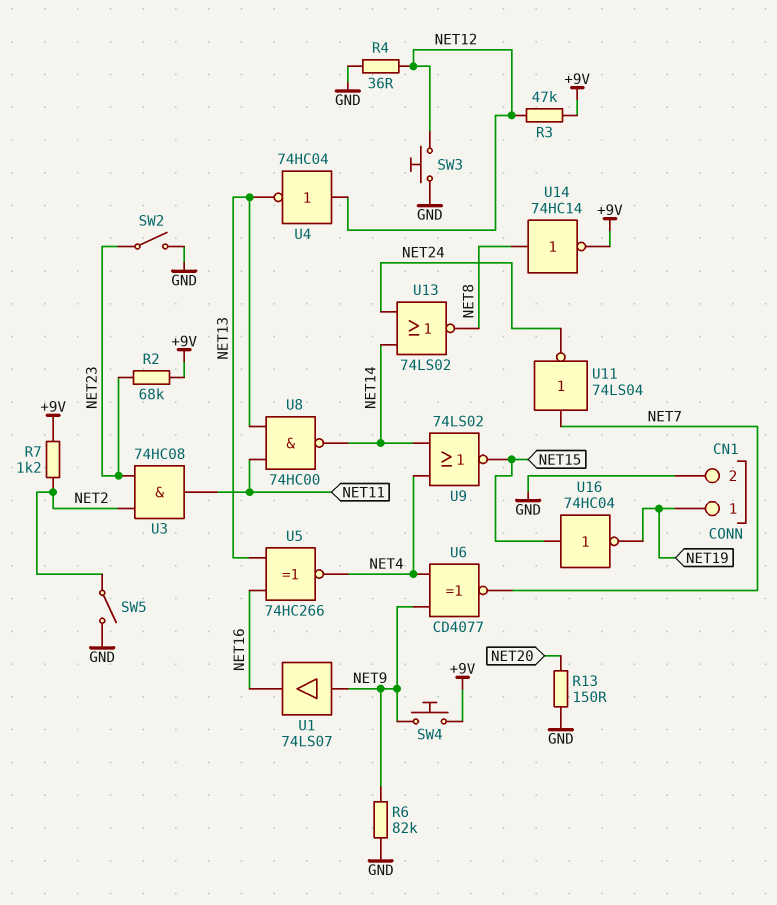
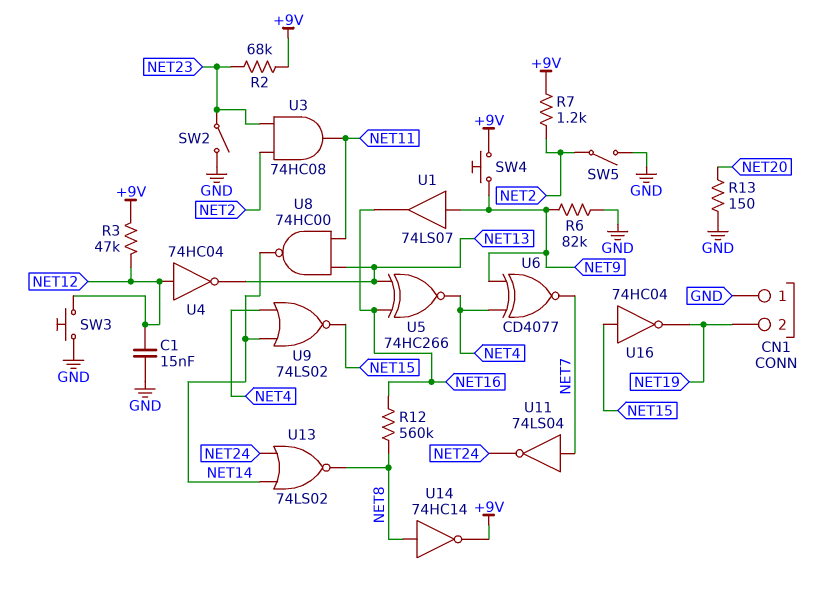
C1: none -> 15nF (GND, NET12)
CN1 pin 1: NET19 -> GND
CN1 pin 2: GND -> NET19
R4: 36 (GND, NET12) -> none
R12: none -> 560k (NET8, NET16)

